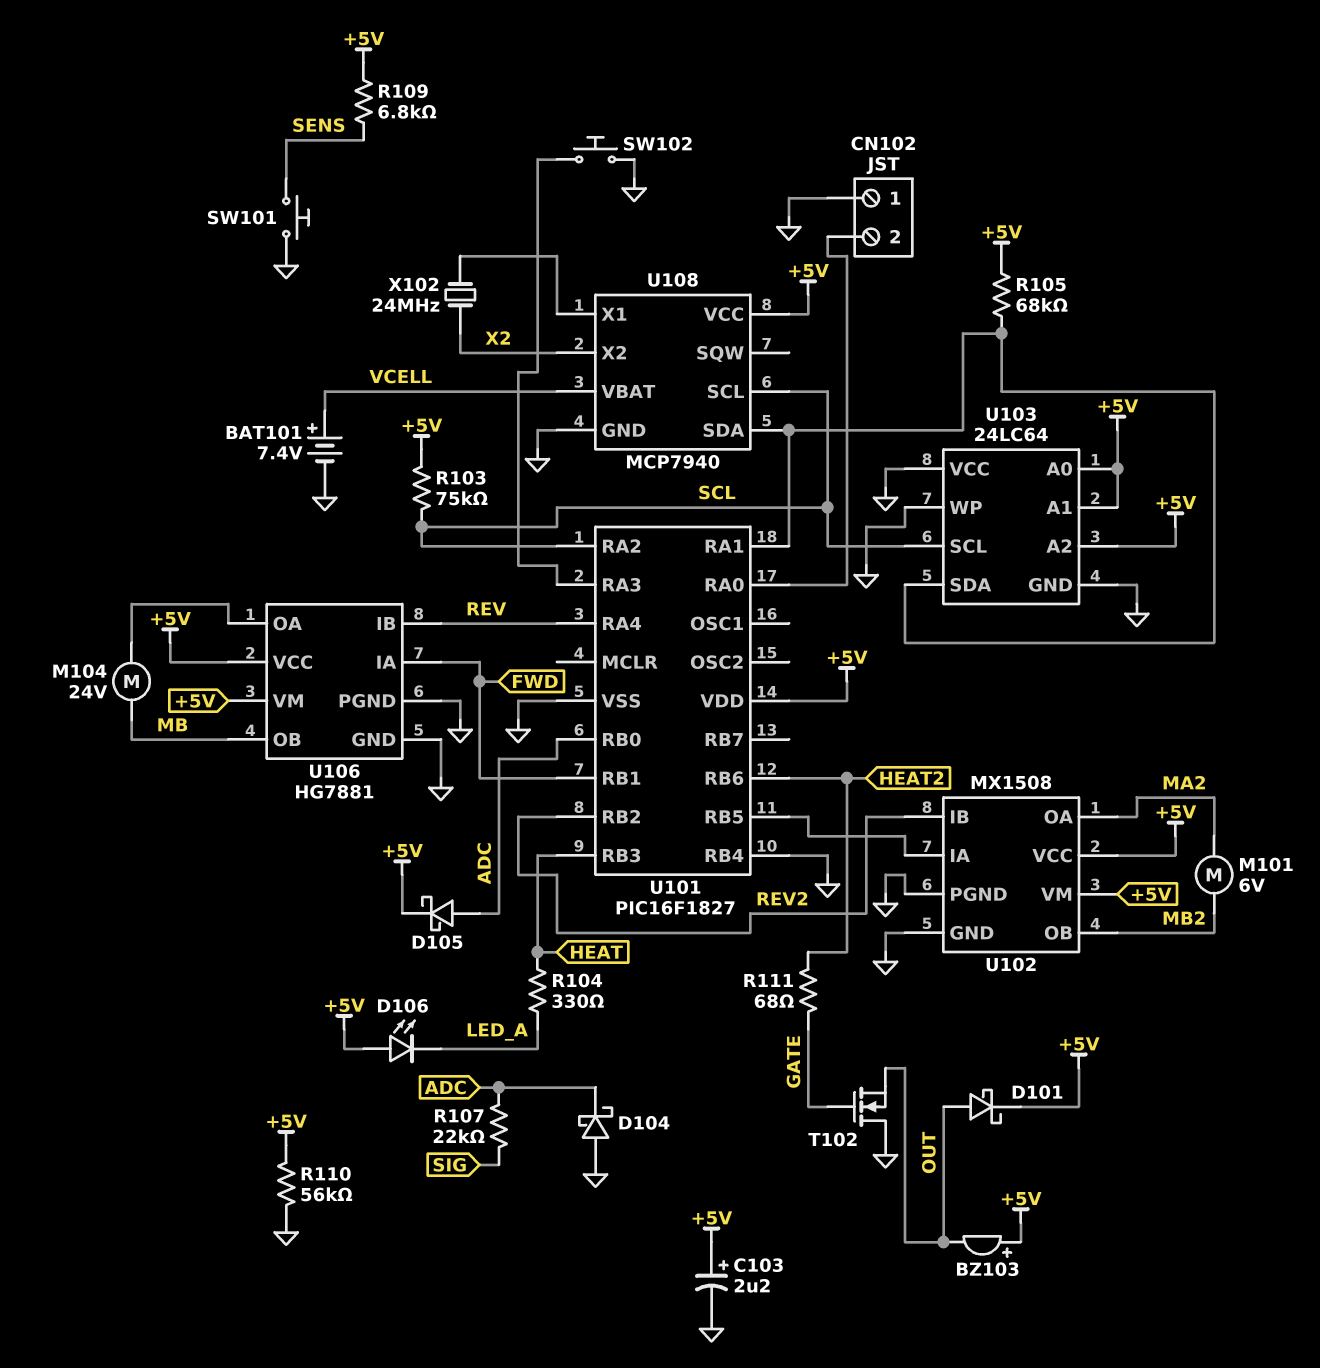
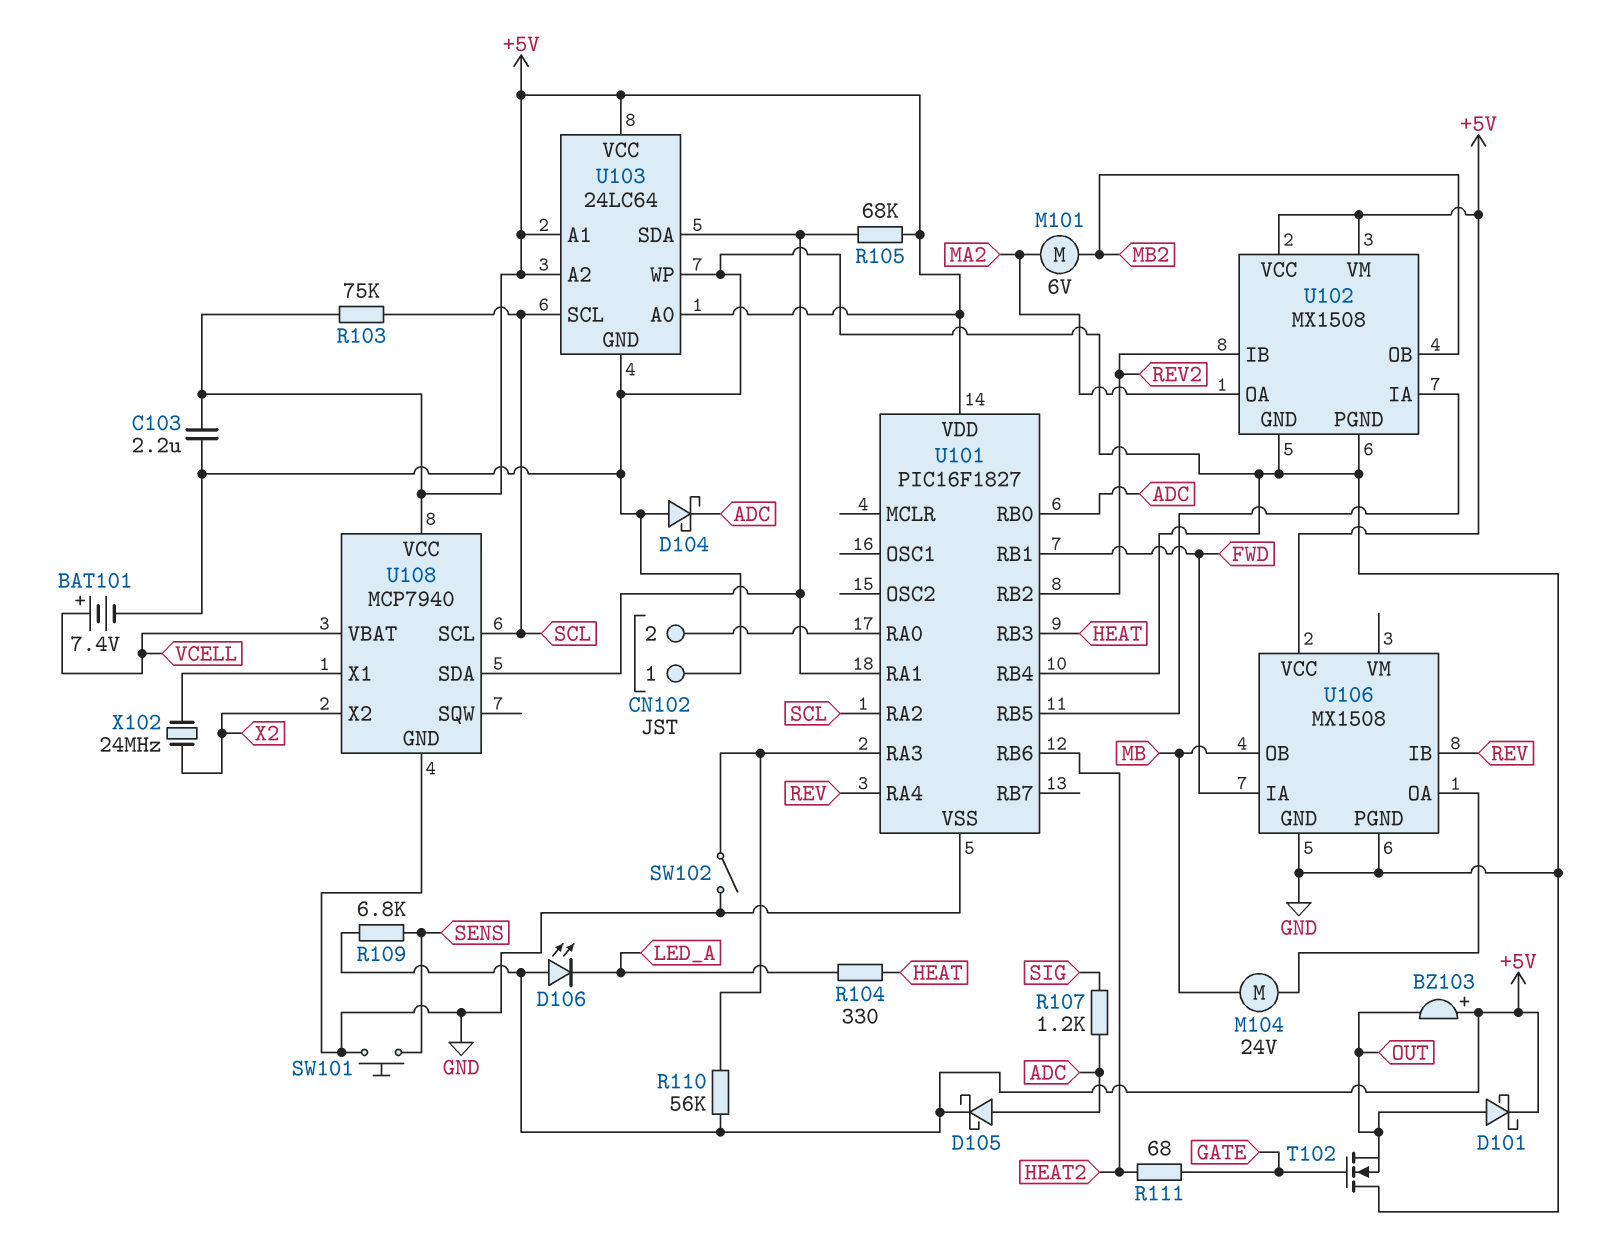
C103: 2.2uF (plus +5V, minus GND) -> 2.2uF (+5V, GND)
R107: 22k (ADC, SIG) -> 1.2k (ADC, SIG)
R110: 56k (+5V, GND) -> 56k (+5V, U101/RA3)
SW102: button (GND, U101/RA3) -> switch (GND, U101/RA3)
U103 pin VCC: GND -> +5V
U106: HG7881 -> MX1508
U106 pin VM: +5V -> none

